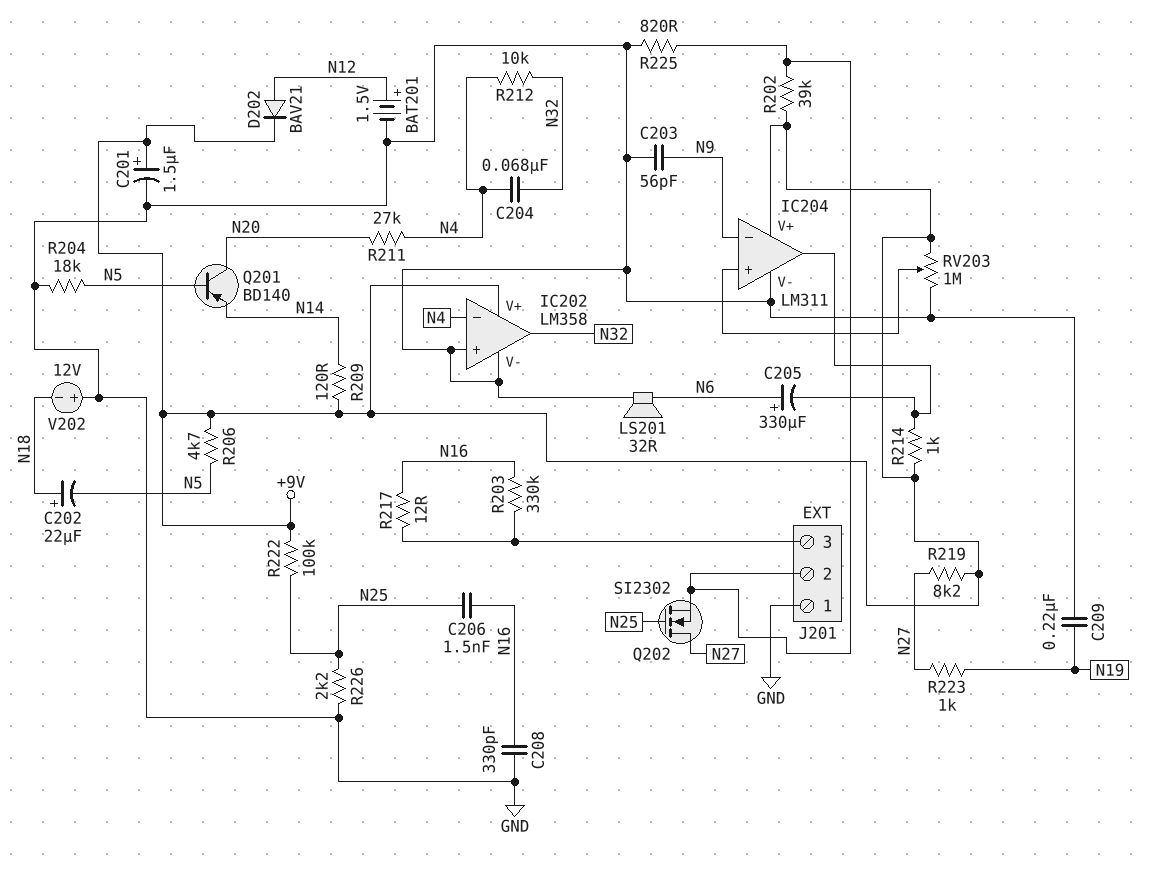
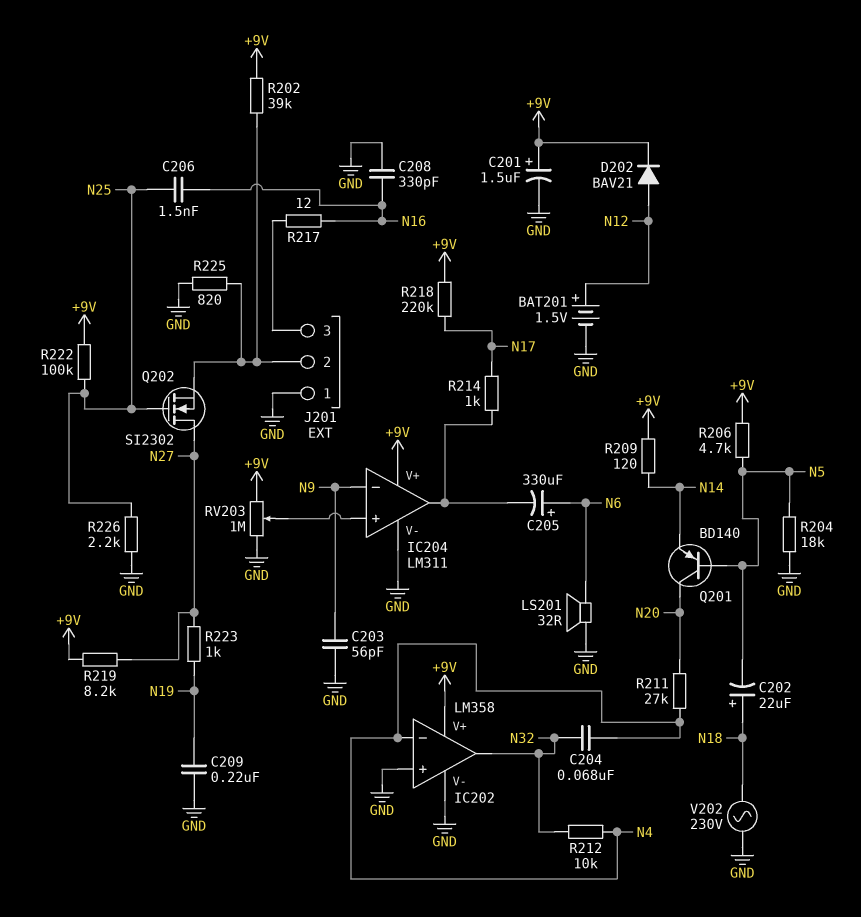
R203: 330k (J201/3, N16) -> none
R214: 1k (+9V, IC204/out) -> 1k (IC204/out, N17)
R218: none -> 220k (+9V, N17)
V202: 12V (plus GND, minus N18) -> AC 230V (GND, N18)

